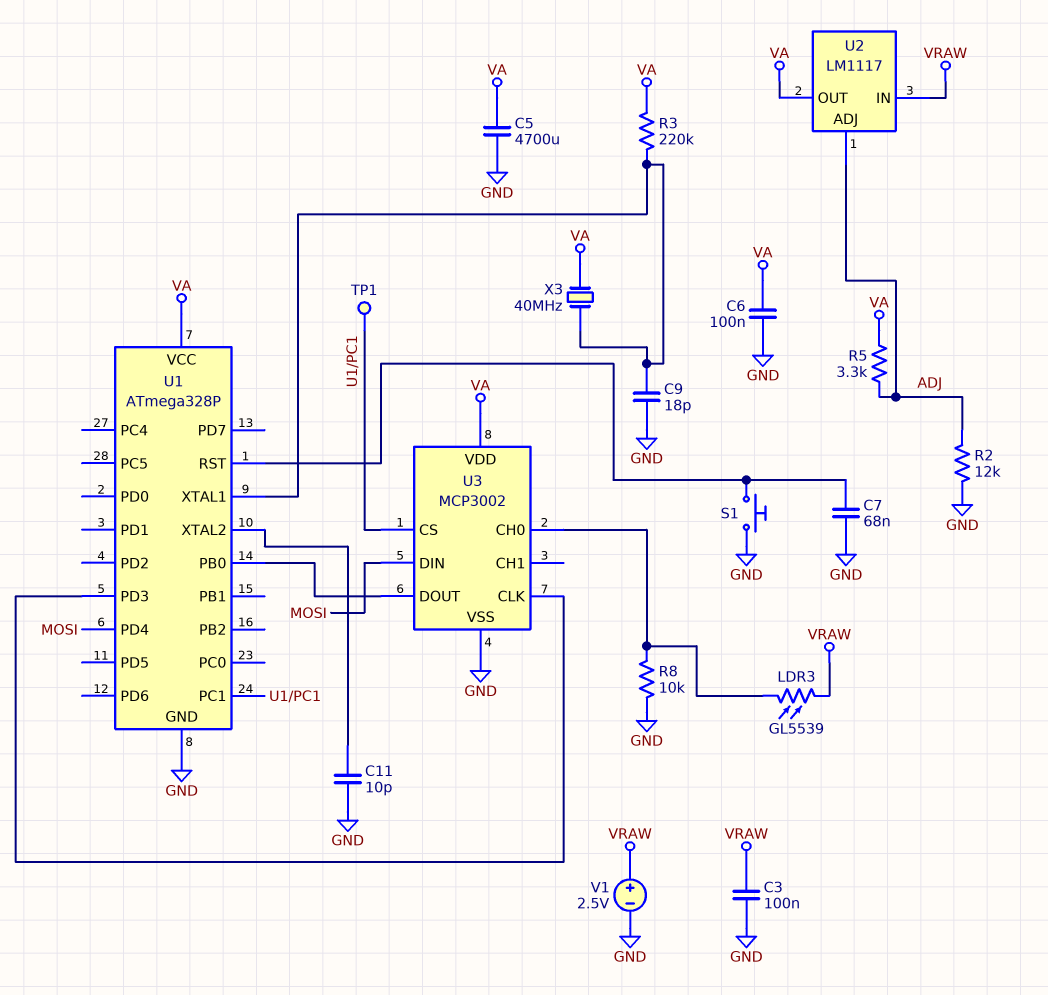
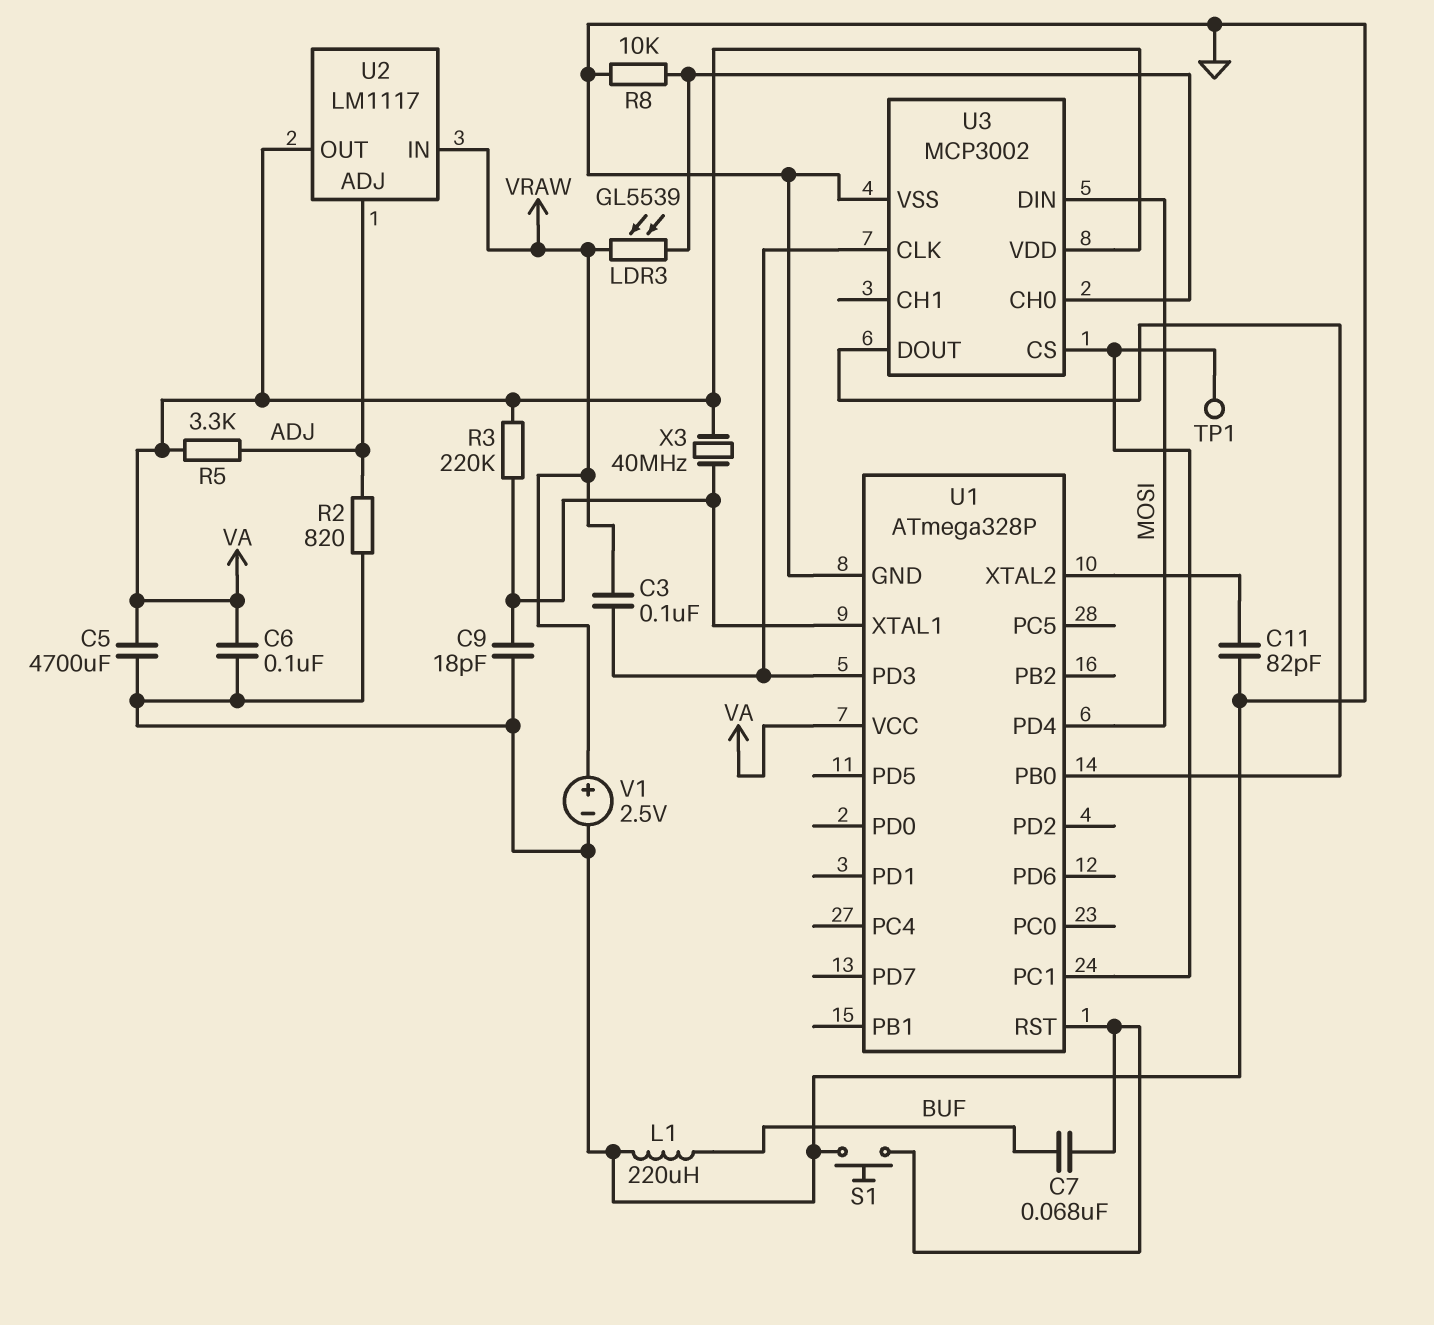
C3: 100nF (GND, VRAW) -> 100nF (U1/PD3, VRAW)
C7: 68nF (GND, U1/RST) -> 68nF (BUF, U1/RST)
C11: 10pF (GND, U1/XTAL2) -> 82pF (GND, U1/XTAL2)
L1: none -> 220uH (BUF, GND)
R2: 12k (ADJ, GND) -> 820 (ADJ, GND)

